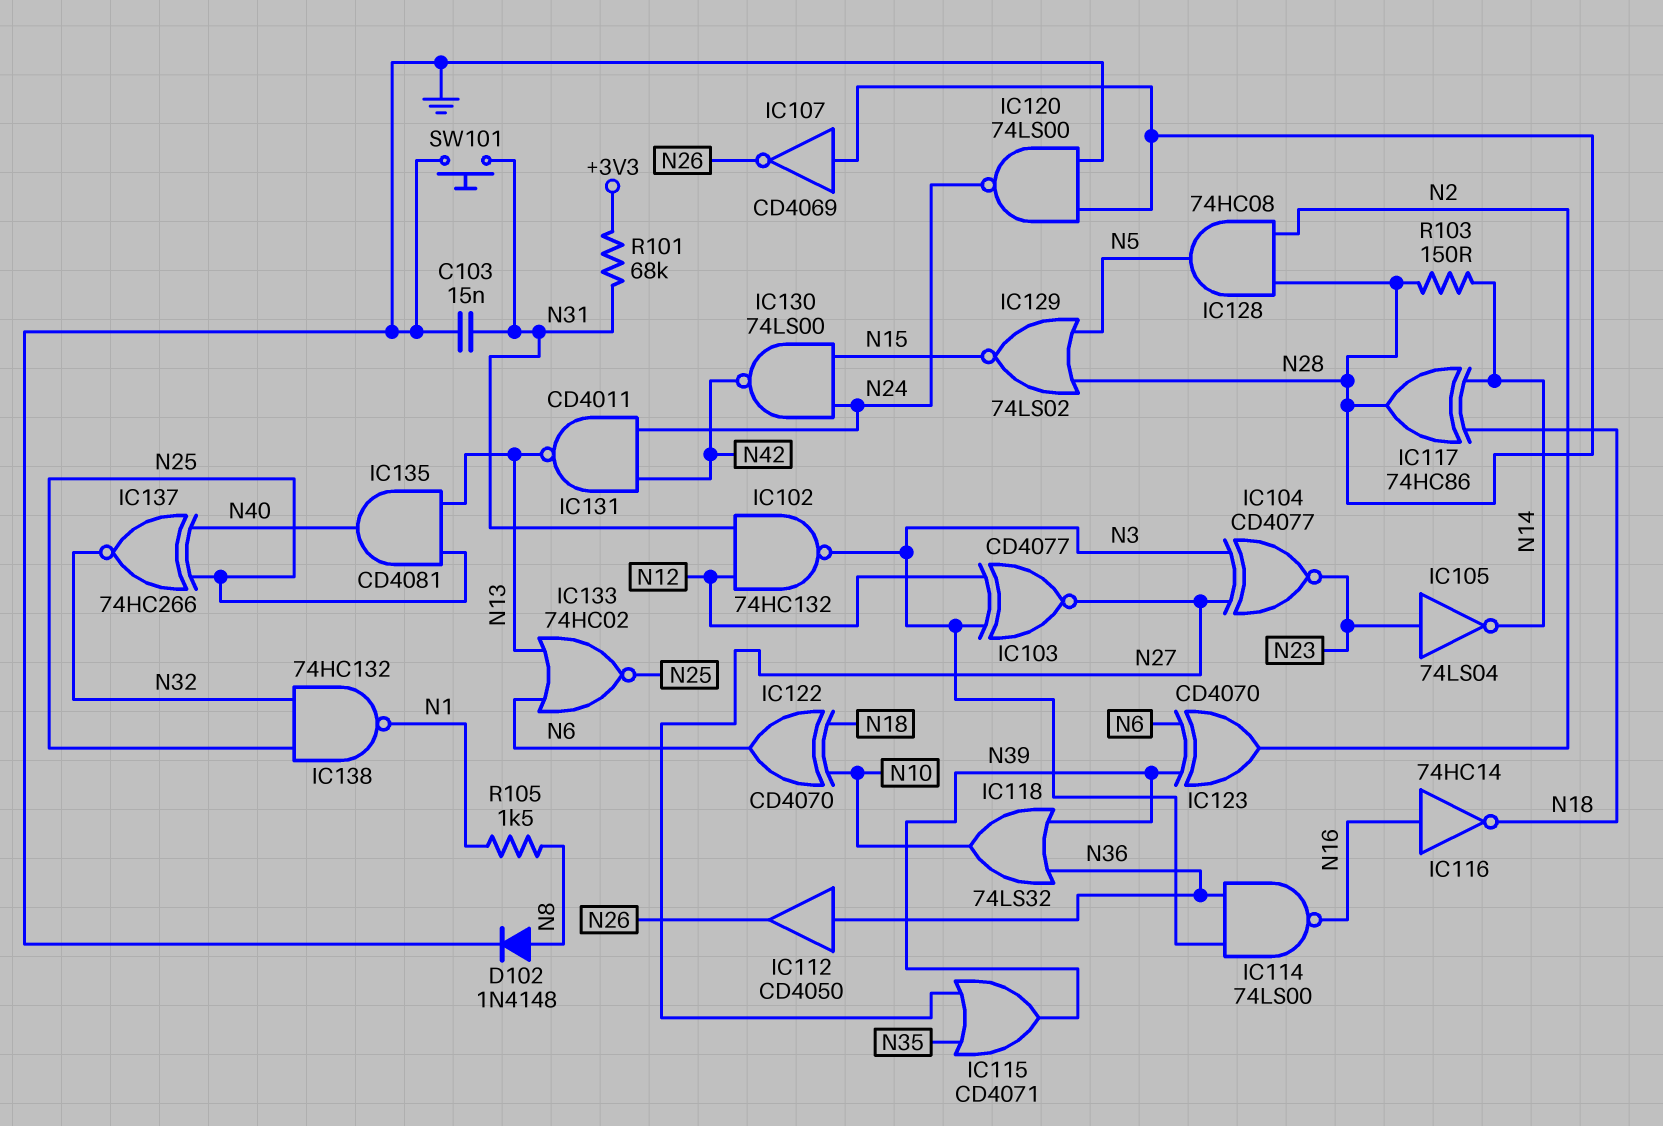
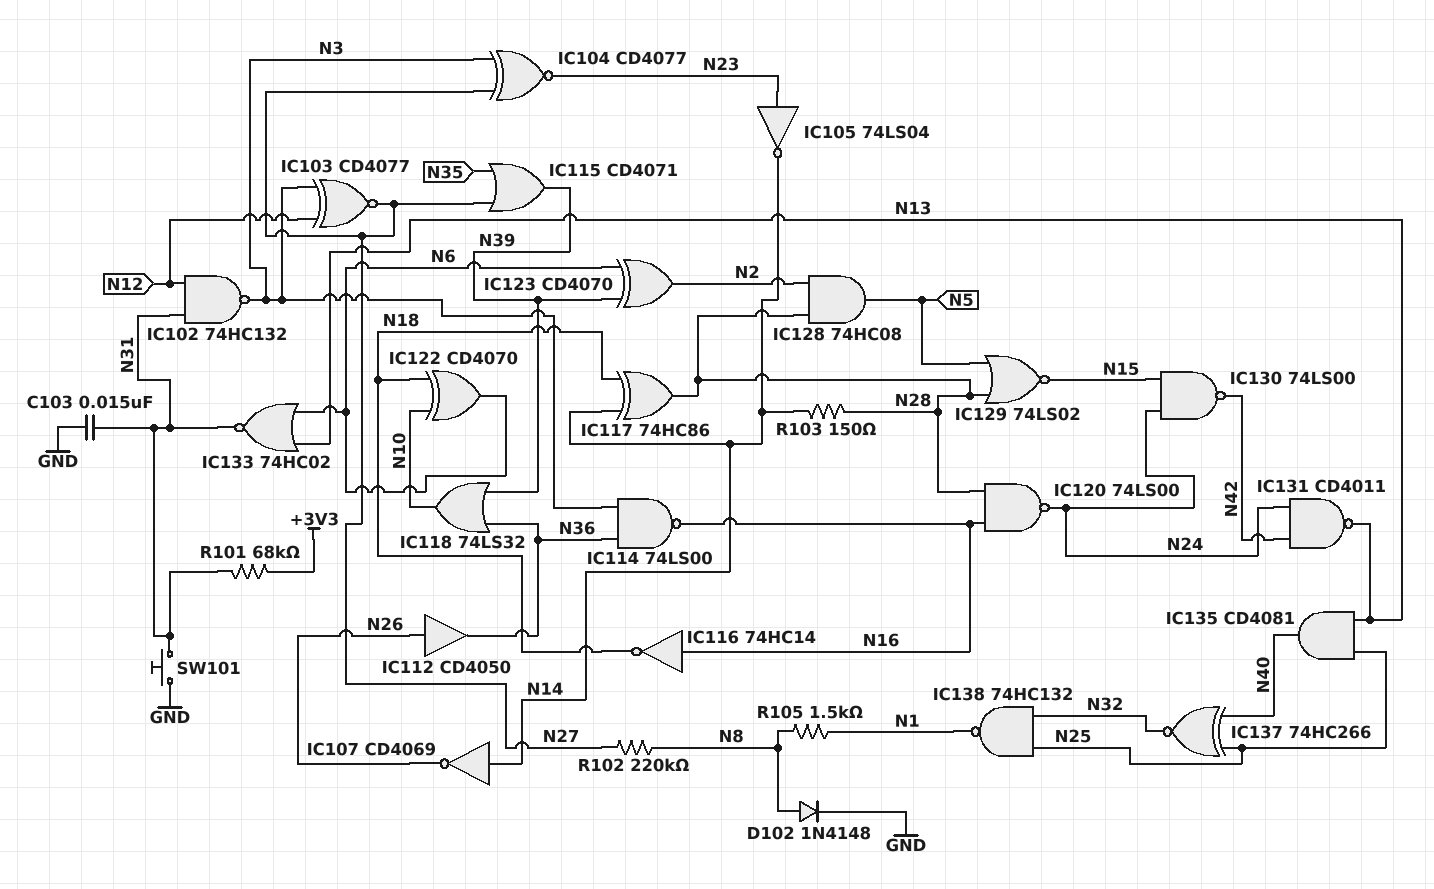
IC107: NOT CD4069 (in N28, out N26) -> NOT CD4069 (in N14, out N26)
IC112: buffer CD4050 (in N36, out N26) -> buffer CD4050 (in N26, out N36)
IC120: NAND 74LS00 (in GND, in N28, out N24) -> NAND 74LS00 (in N16, in N28, out N24)
IC133: NOR 74HC02 (in N6, in N13, out N25) -> NOR 74HC02 (in N6, in N13, out N31)
R102: none -> 220k (N8, N27)

